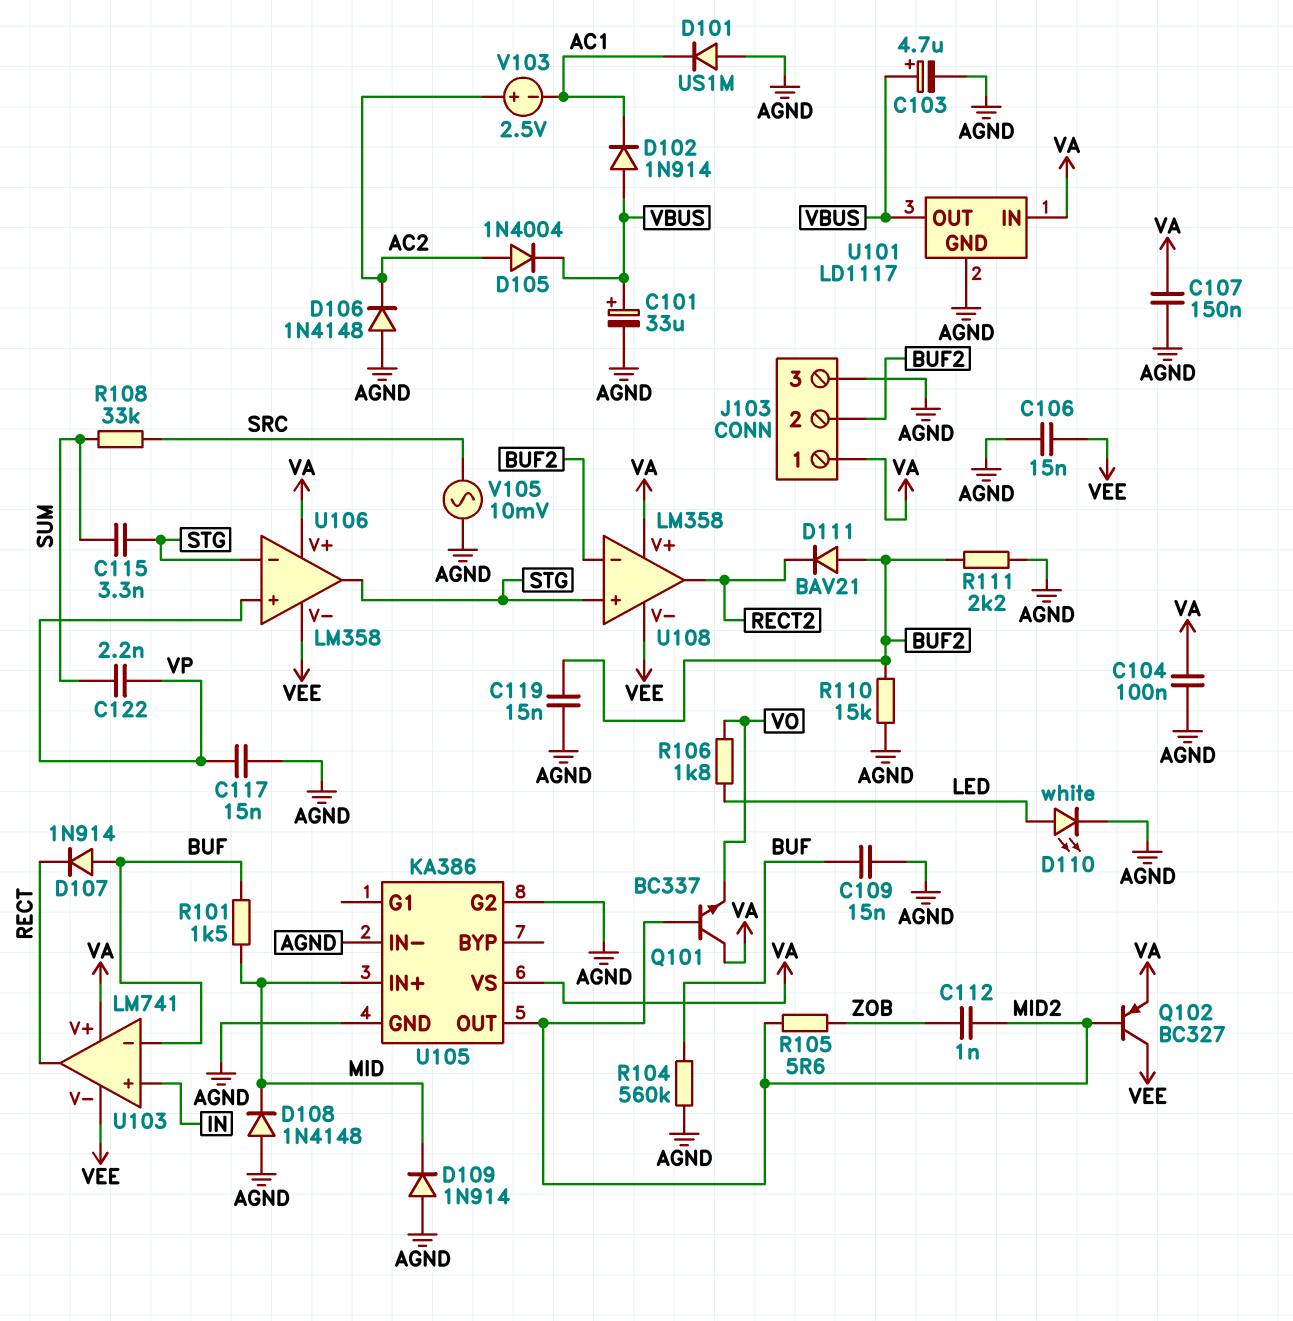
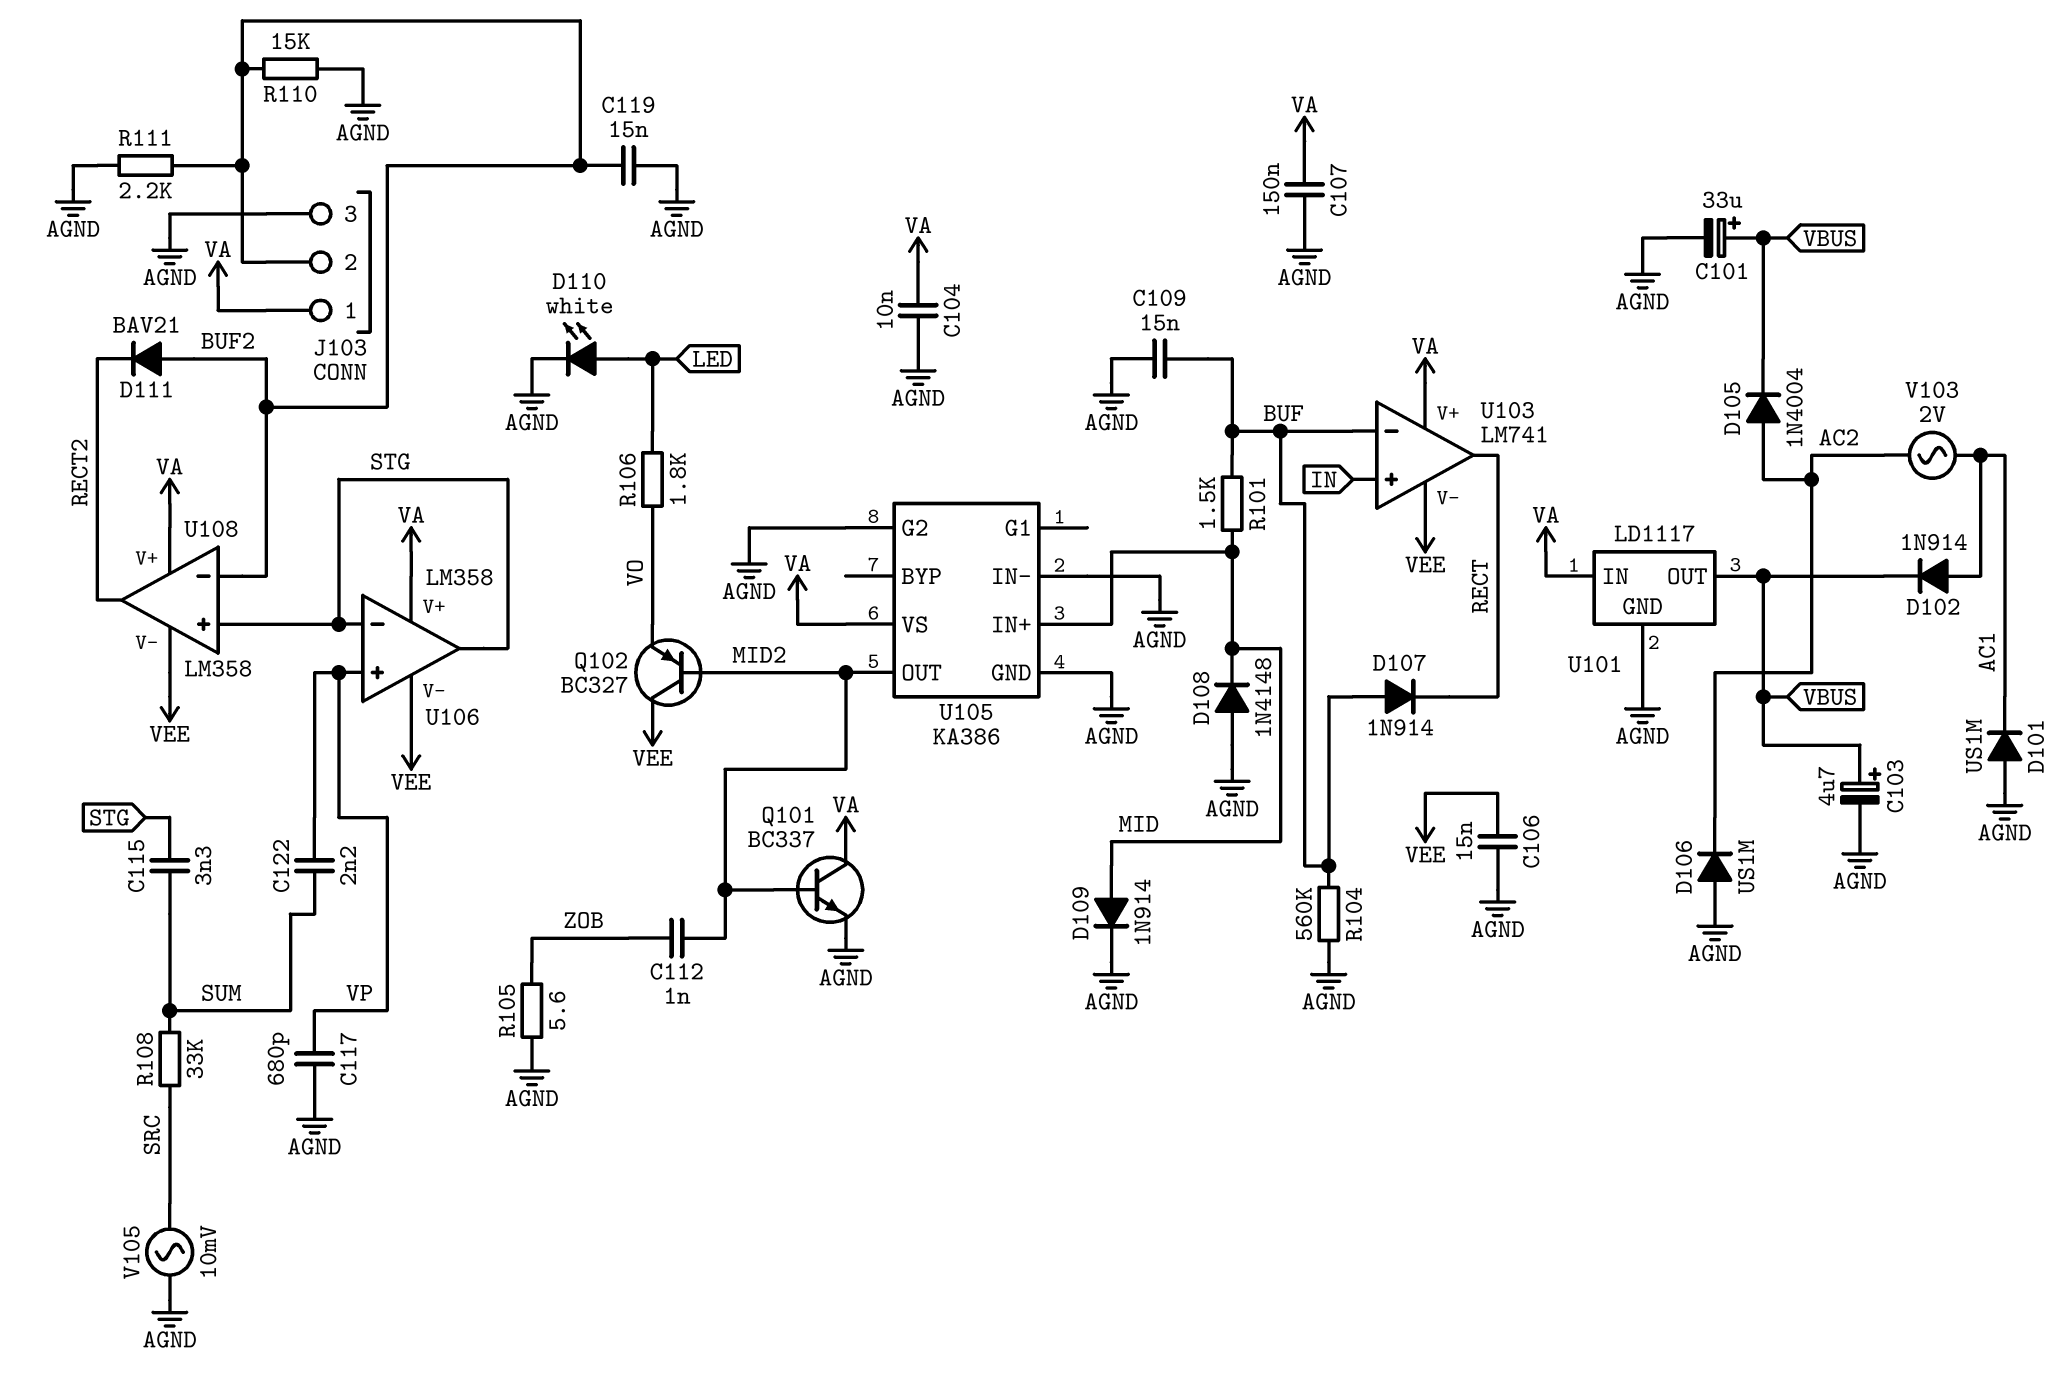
C104: 100nF (AGND, VA) -> 10nF (AGND, VA)
C117: 15nF (AGND, VP) -> 680pF (AGND, VP)
D102: diode 1N914 (A VBUS, K AC1) -> diode 1N914 (A AC1, K VBUS)
D106: diode 1N4148 (A AGND, K AC2) -> diode US1M (A AGND, K AC2)
D109: diode 1N914 (A AGND, K MID) -> diode 1N914 (A MID, K AGND)
Q101: NPN BC337 (B MID2, C VA, E VO) -> NPN BC337 (B MID2, C VA, E AGND)
Q102: PNP BC327 (B MID2, C VEE, E VA) -> PNP BC327 (B MID2, C VEE, E VO)
R105: 5.6 (MID2, ZOB) -> 5.6 (AGND, ZOB)
V103: 2.5V (plus AC2, minus AC1) -> AC 2V (AC1, AC2)

